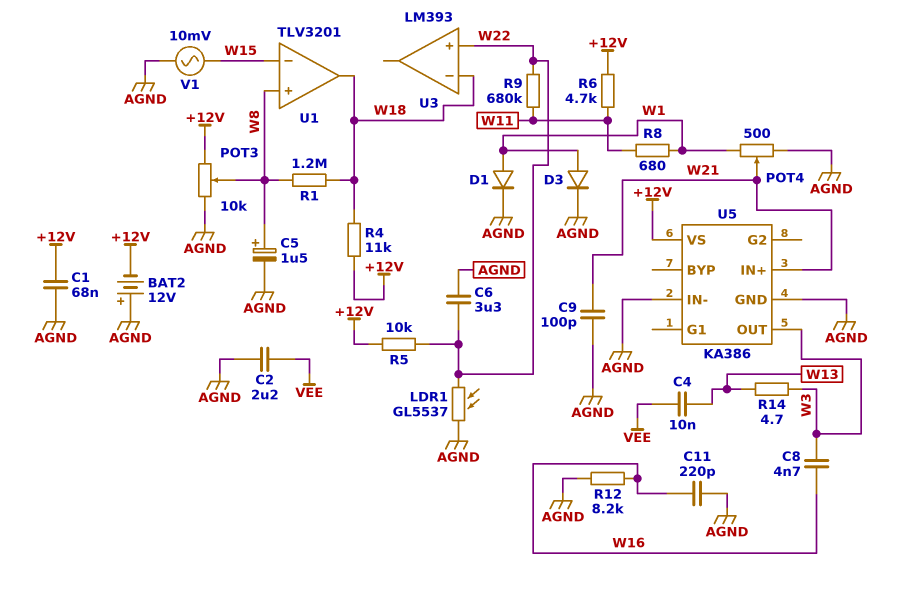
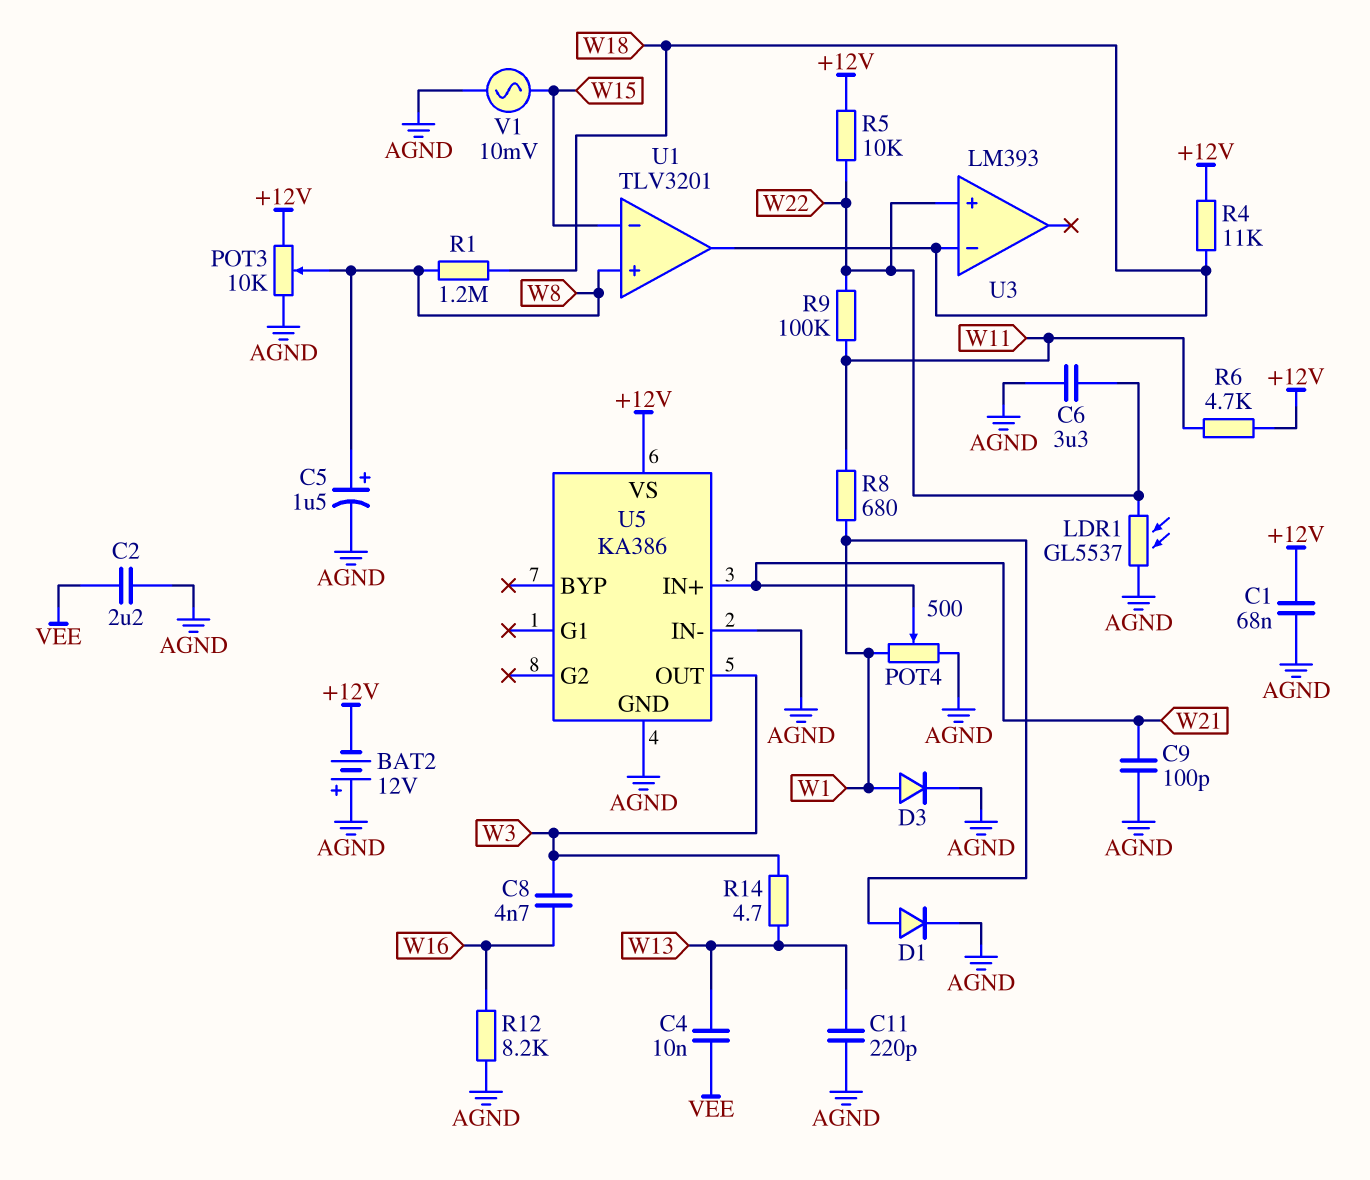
C11: 220pF (AGND, W16) -> 220pF (AGND, W13)
R9: 680k (W11, W22) -> 100k (W11, W22)

